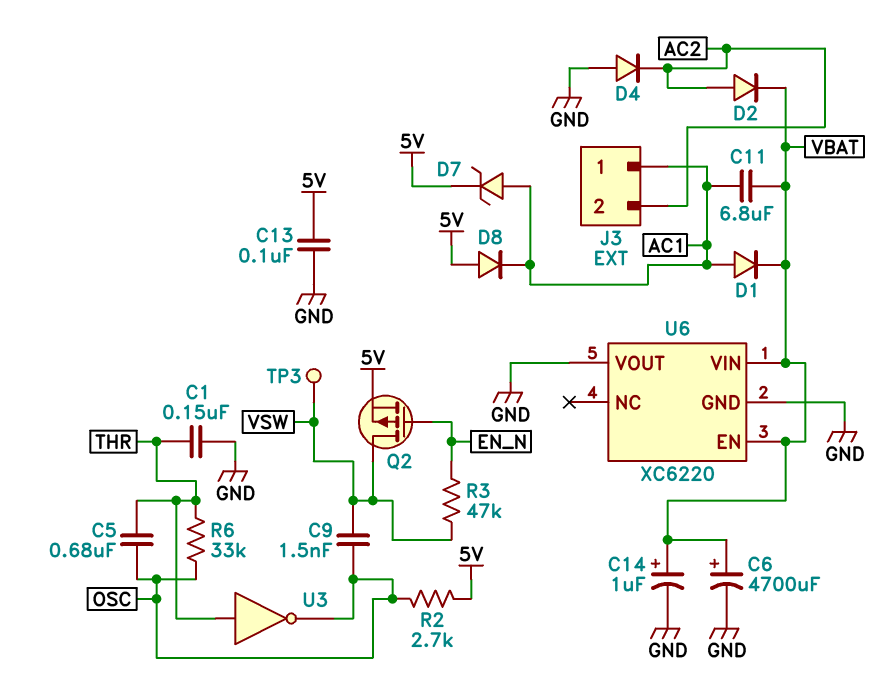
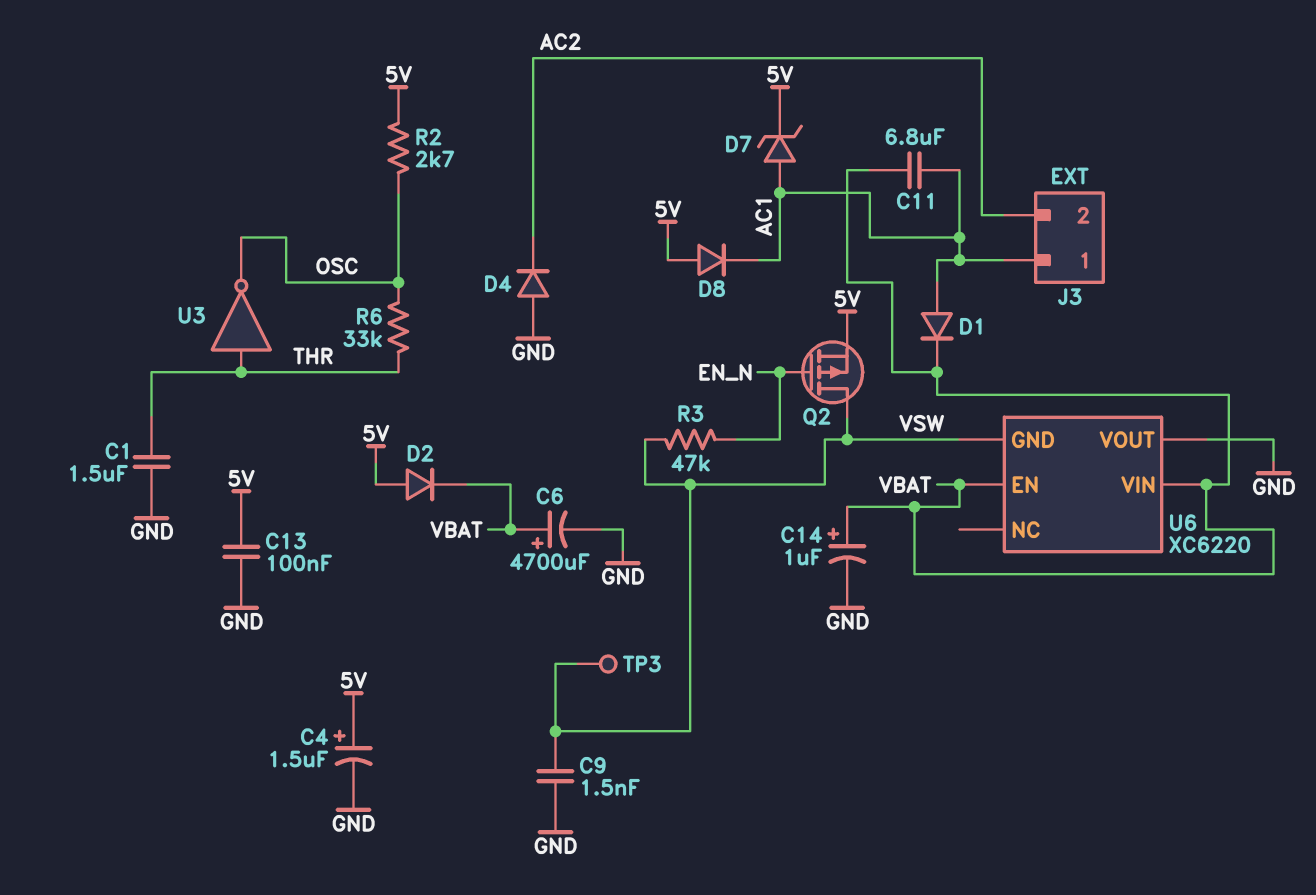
C1: 150nF (GND, THR) -> 1.5uF (GND, THR)
C4: none -> 1.5uF (plus 5V, minus GND)
C5: 680nF (OSC, THR) -> none
C9: 1.5nF (OSC, VSW) -> 1.5nF (GND, VSW)
D2: diode (A AC2, K VBAT) -> diode (A 5V, K VBAT)
U6 pin GND: GND -> VSW

